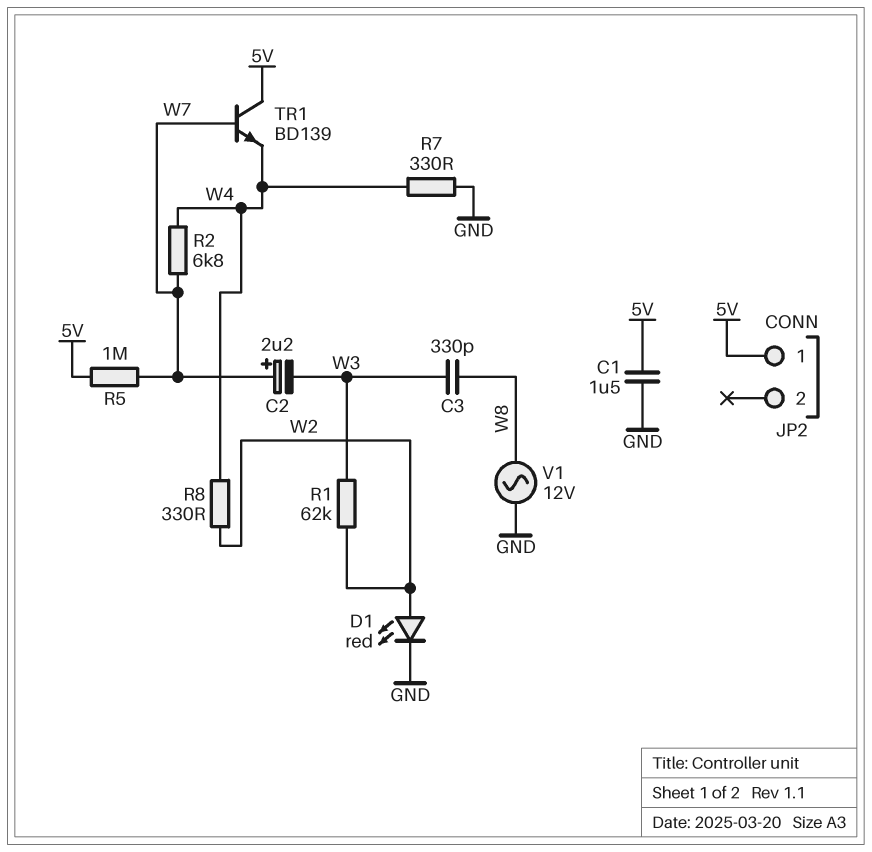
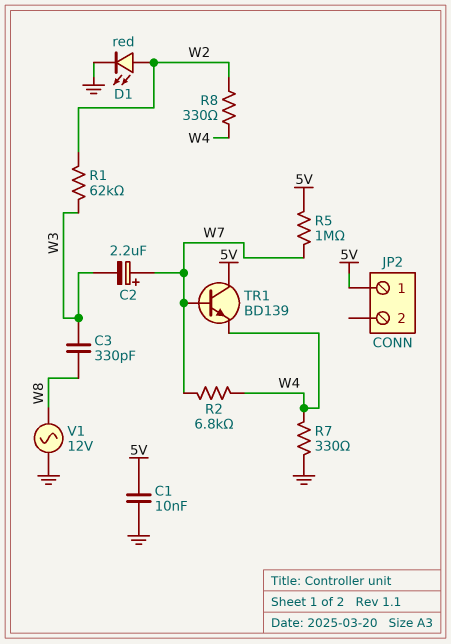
C1: 1.5uF (5V, GND) -> 10nF (5V, GND)

